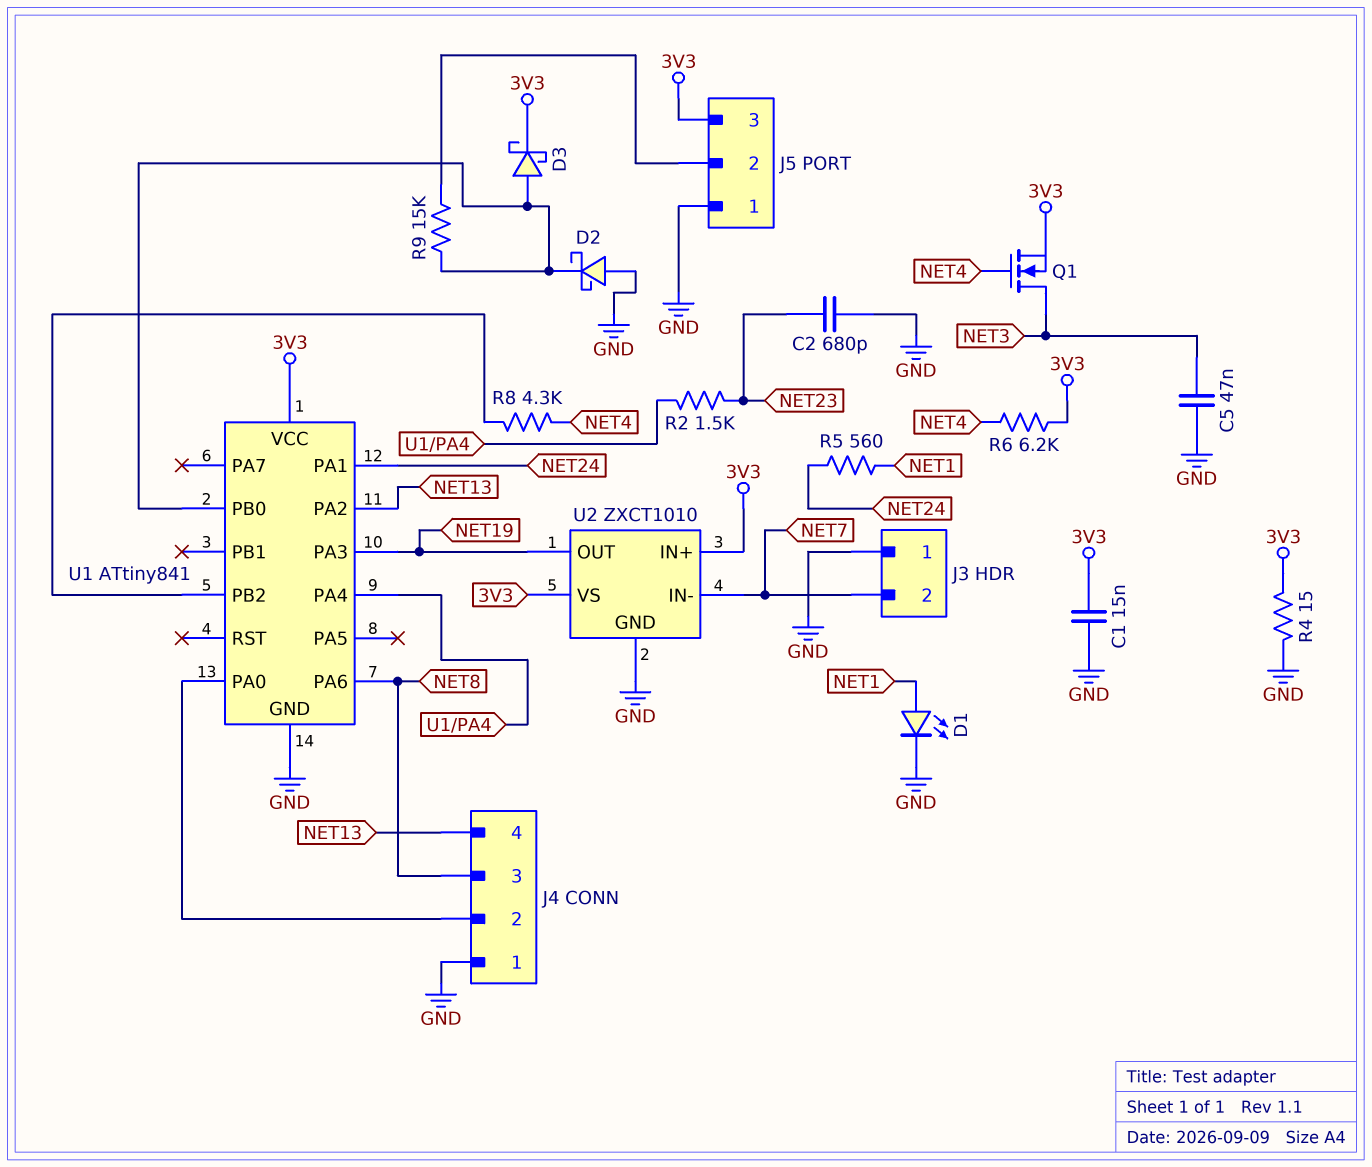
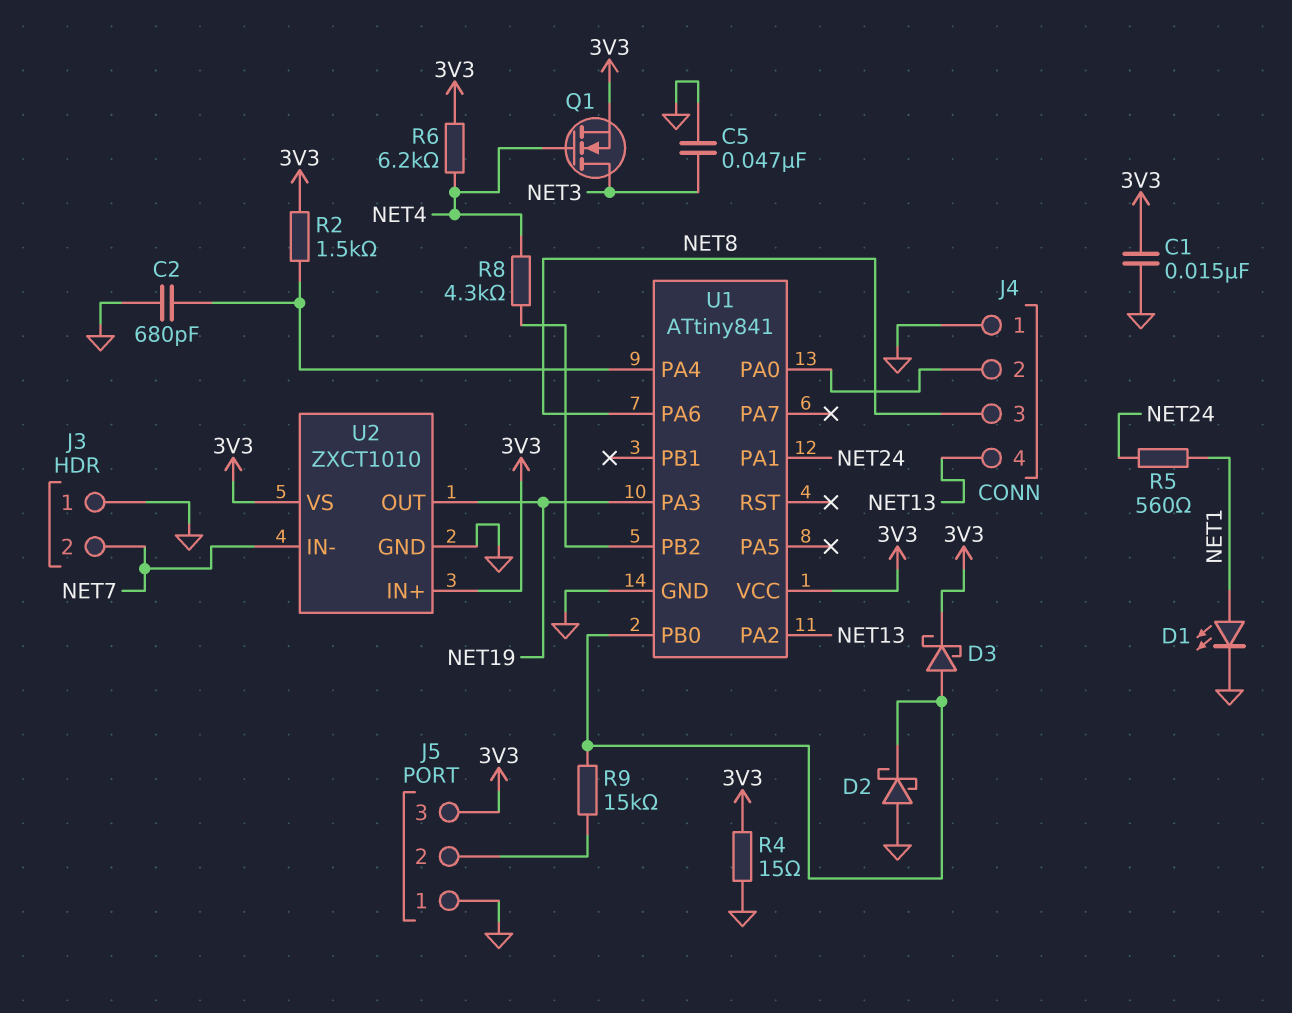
C2: 680pF (GND, NET23) -> 680pF (GND, U1/PA4)
R2: 1.5k (NET23, U1/PA4) -> 1.5k (3V3, U1/PA4)

